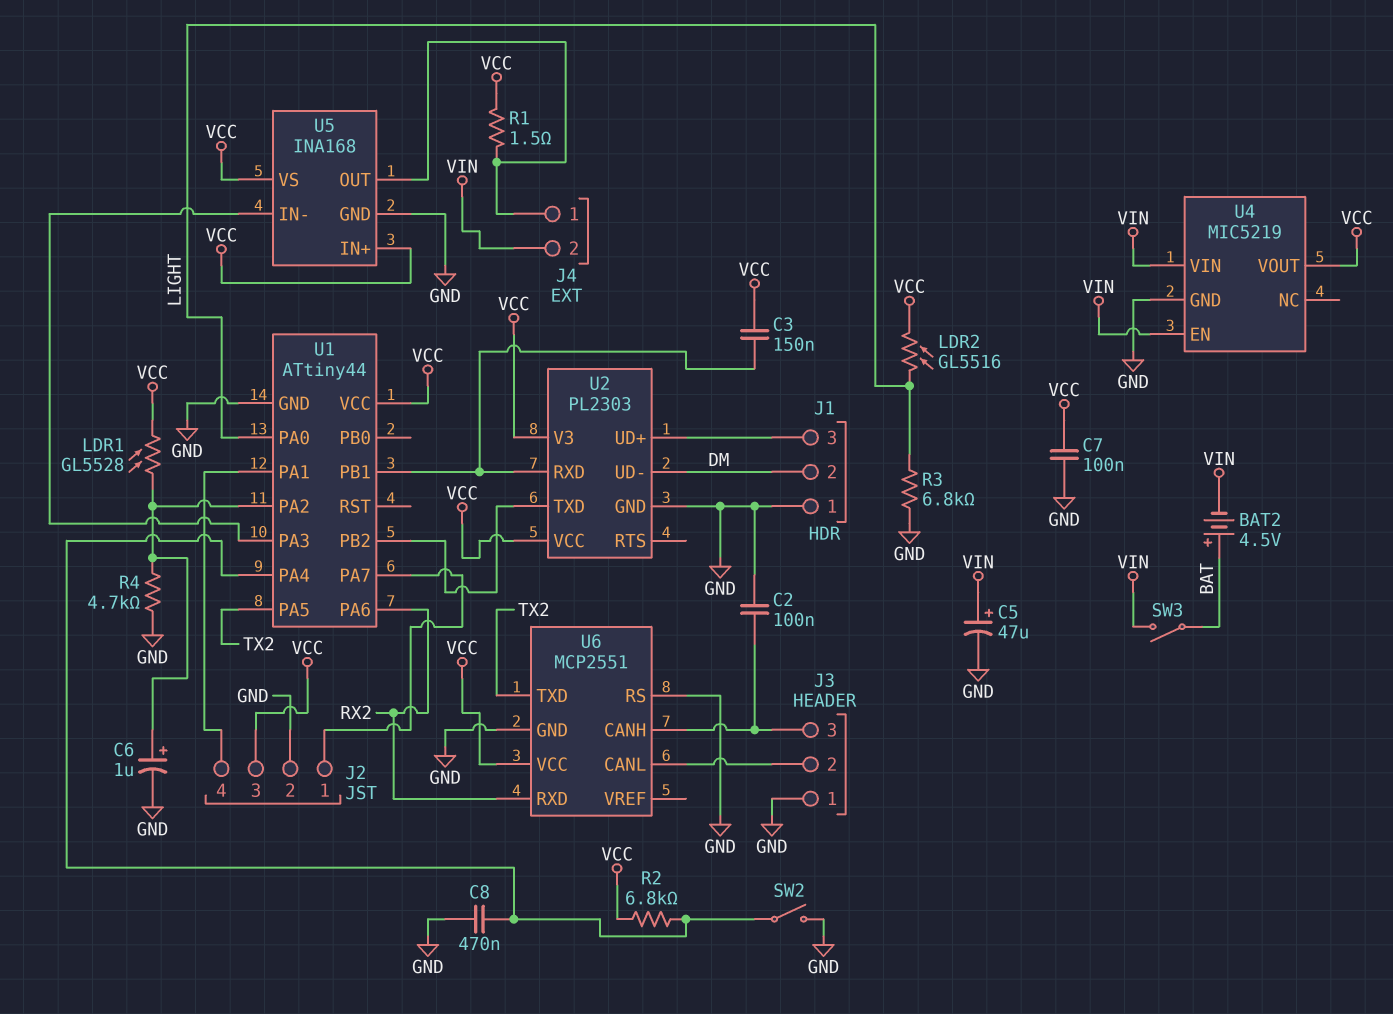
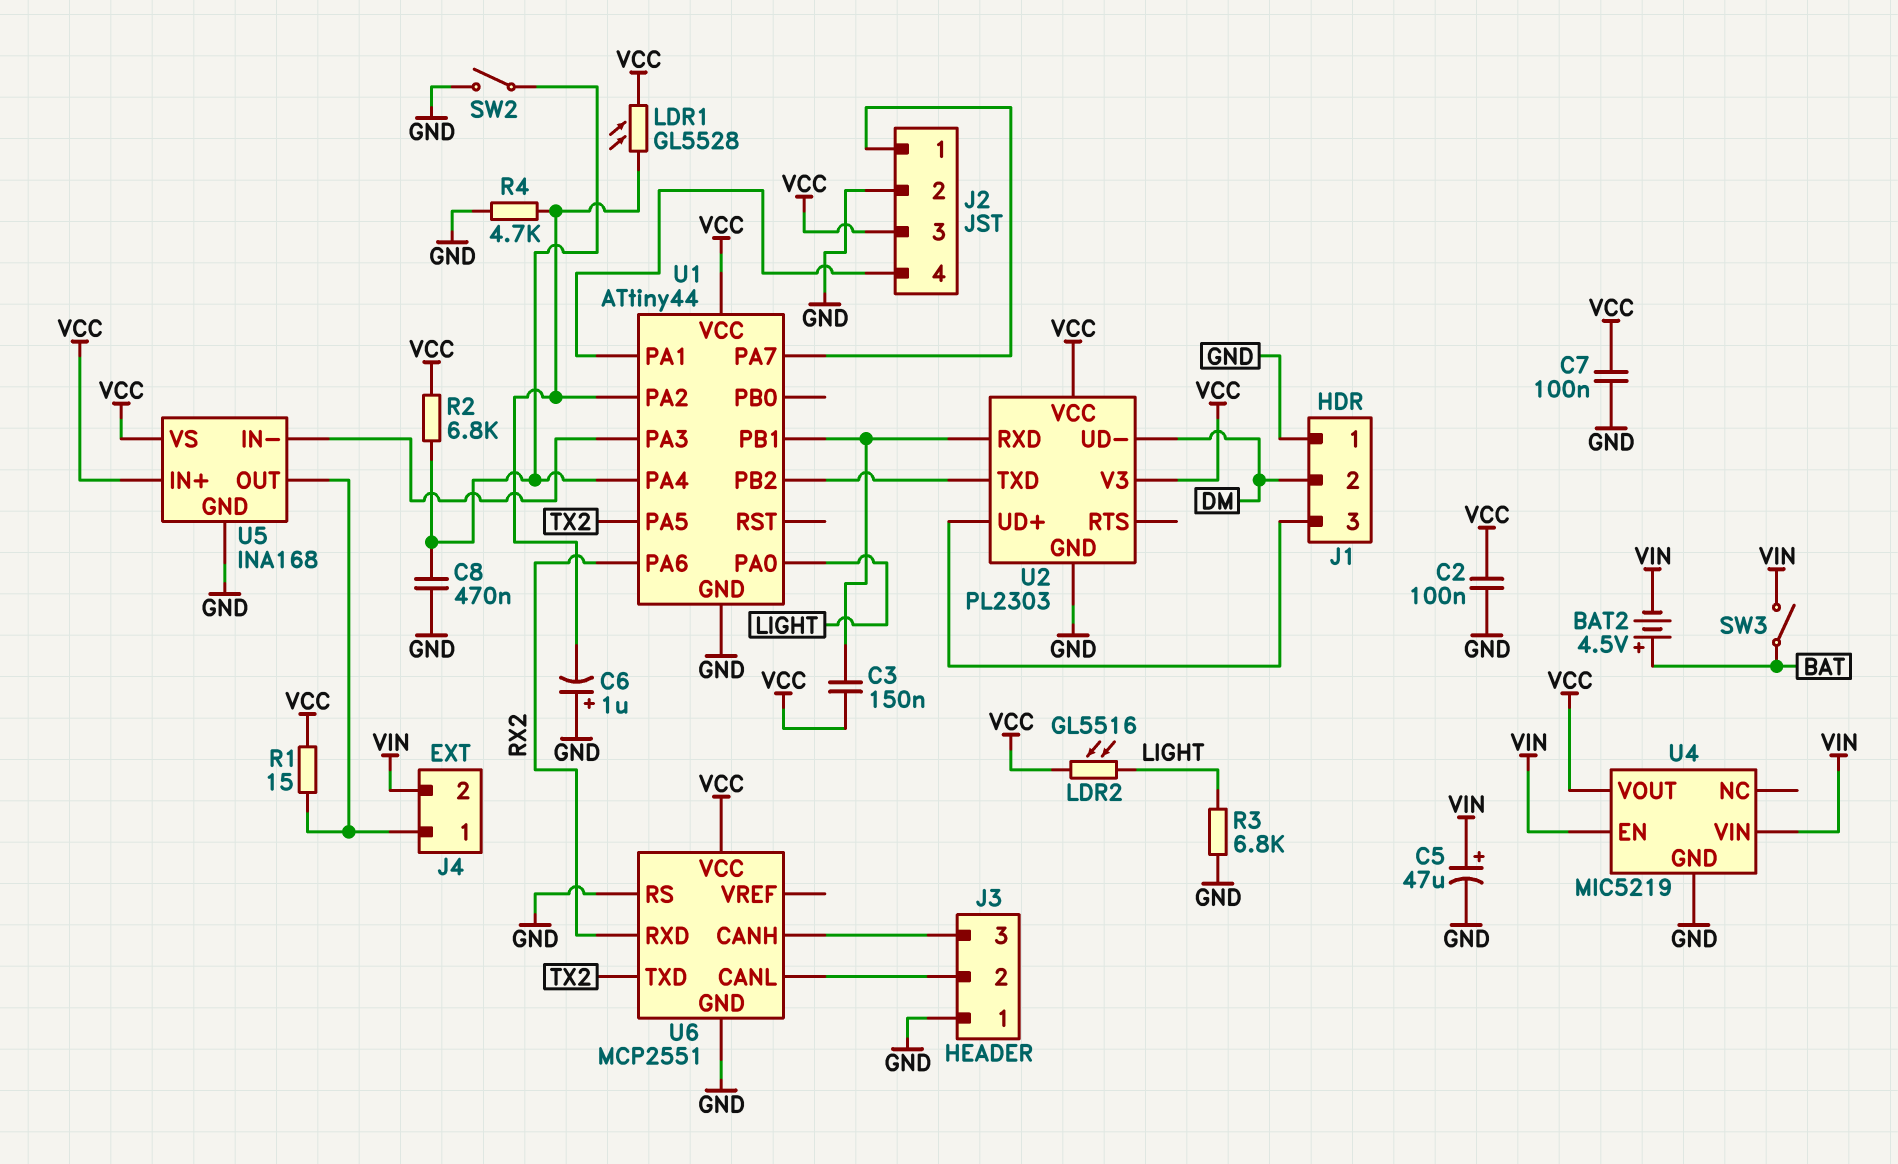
C2: 100nF (GND, J3/3) -> 100nF (GND, VCC)
C6: 1uF (plus U1/PA2, minus GND) -> 1uF (plus GND, minus U1/PA2)
R1: 1.5 (J4/1, VCC) -> 15 (J4/1, VCC)

